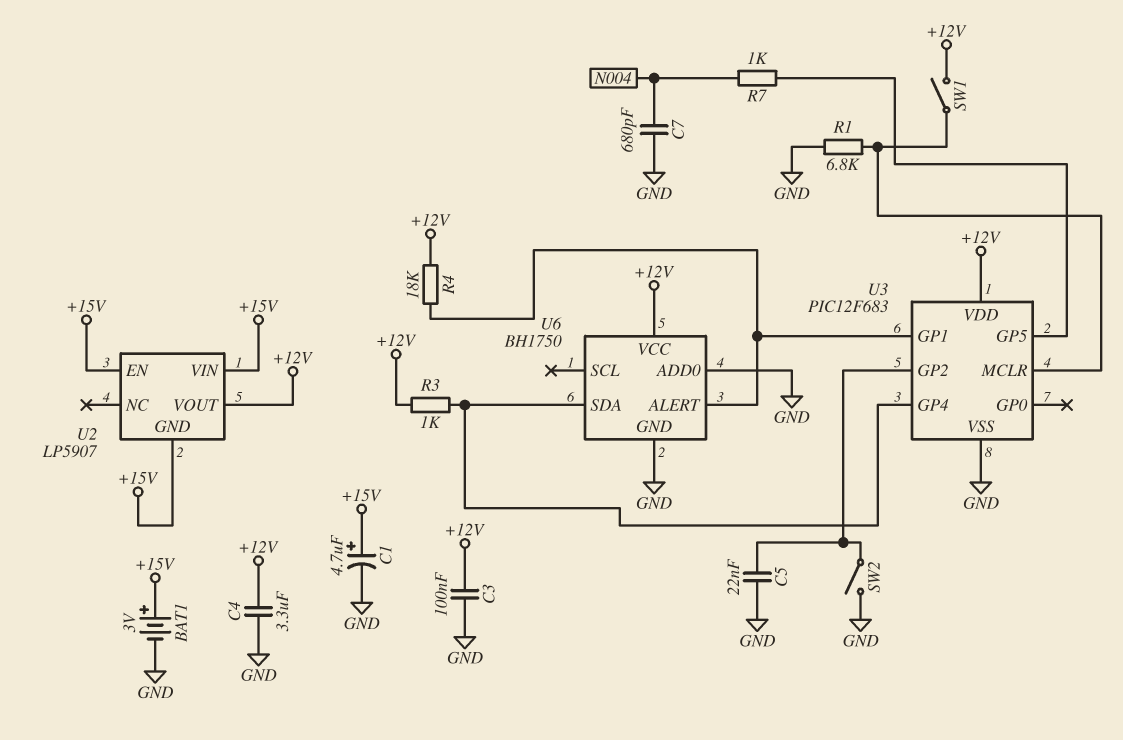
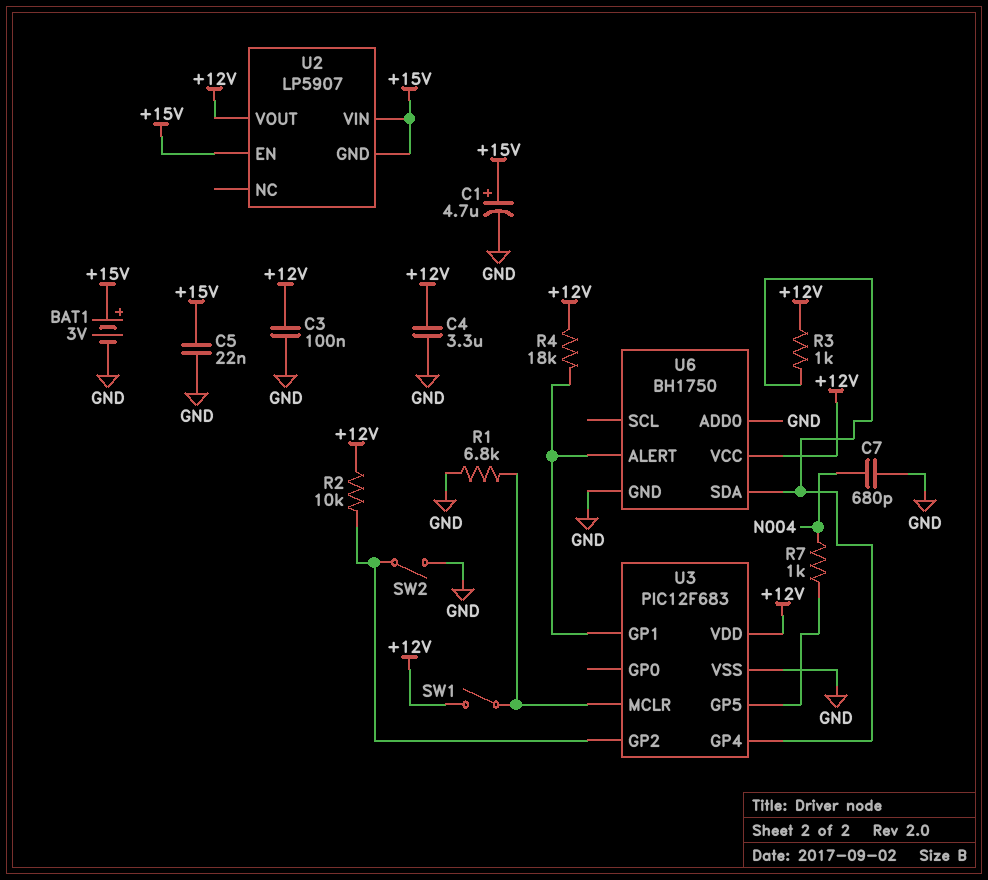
C5: 22nF (GND, U3/GP2) -> 22nF (+15V, GND)
R2: none -> 10k (+12V, U3/GP2)

